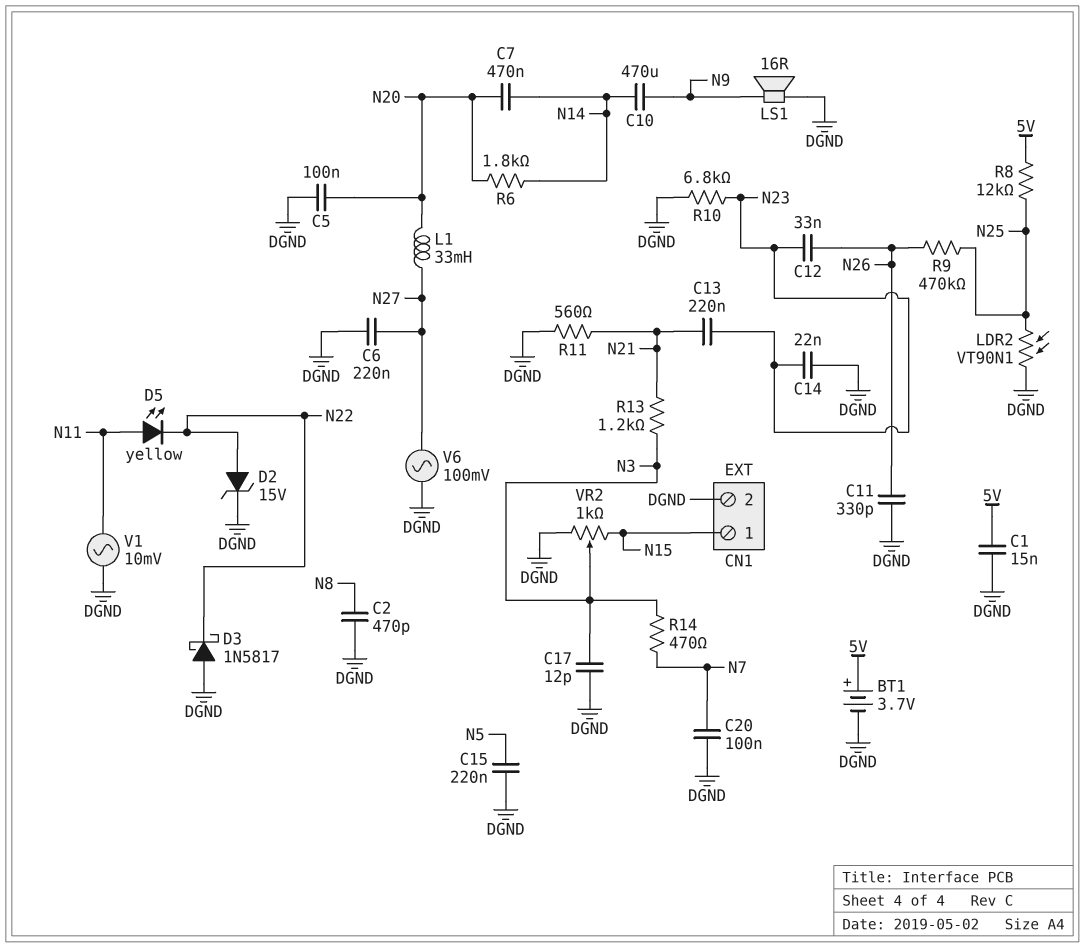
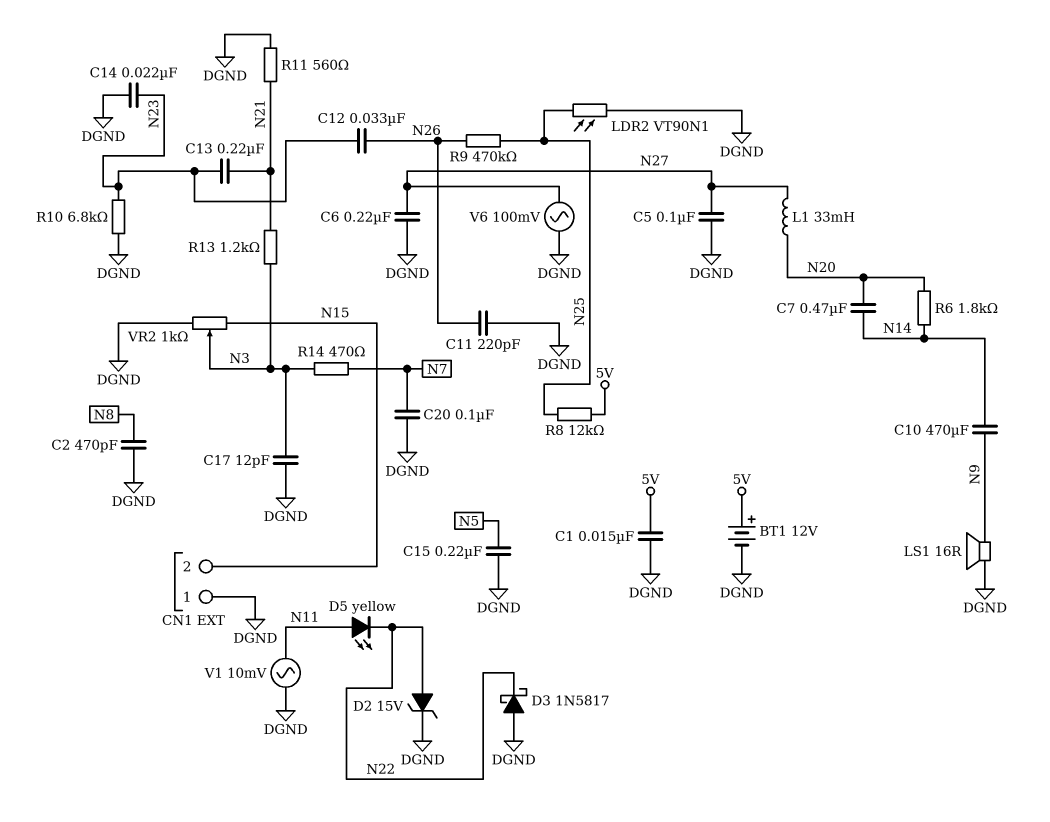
BT1: 3.7V (plus 5V, minus DGND) -> 12V (plus 5V, minus DGND)
C5: 100nF (DGND, N20) -> 100nF (DGND, N27)
C11: 330pF (DGND, N26) -> 220pF (DGND, N26)
CN1 pin 1: N15 -> DGND
CN1 pin 2: DGND -> N15

